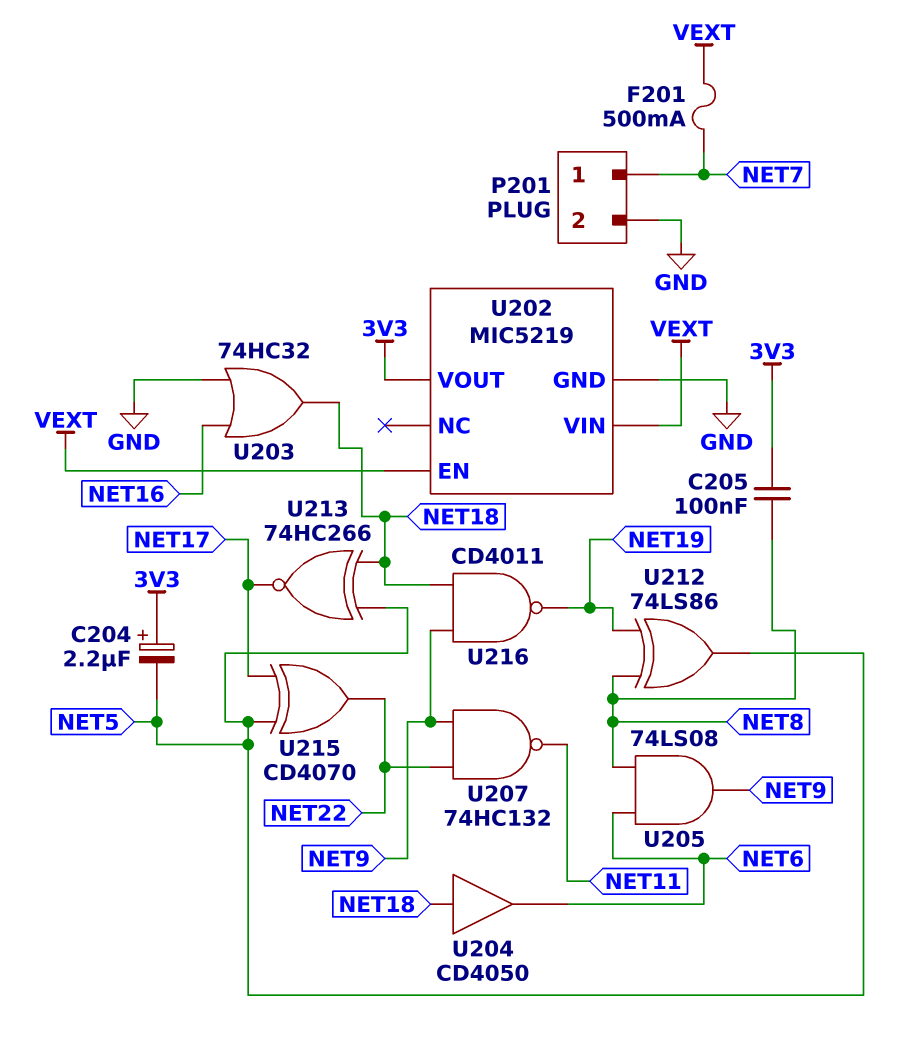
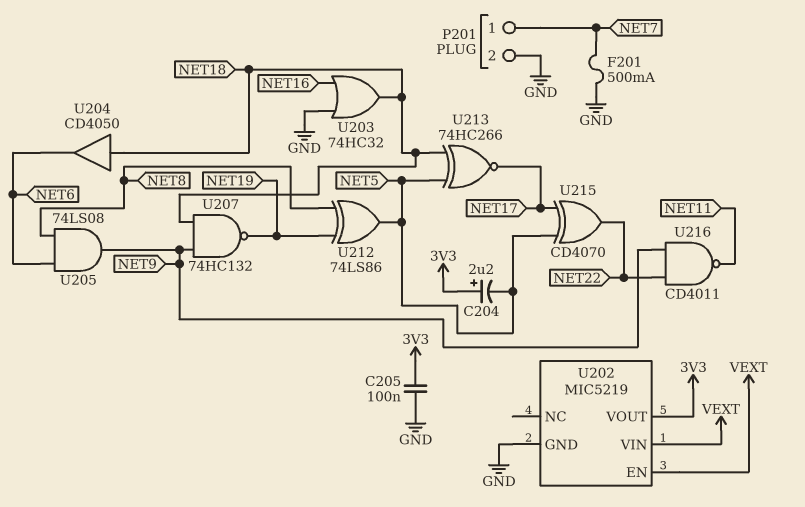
C205: 100nF (3V3, NET8) -> 100nF (3V3, GND)
F201: 500mA (NET7, VEXT) -> 500mA (GND, NET7)
U207: NAND 74HC132 (in NET9, in NET22, out NET11) -> NAND 74HC132 (in NET9, in NET18, out NET19)
U216: NAND CD4011 (in NET9, in NET18, out NET19) -> NAND CD4011 (in NET9, in NET22, out NET11)

